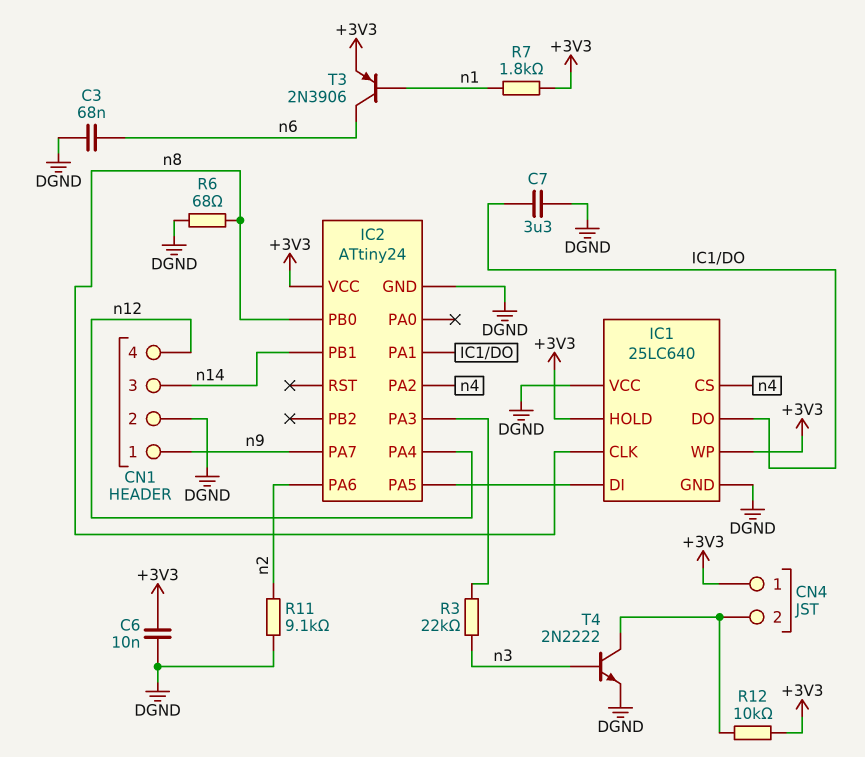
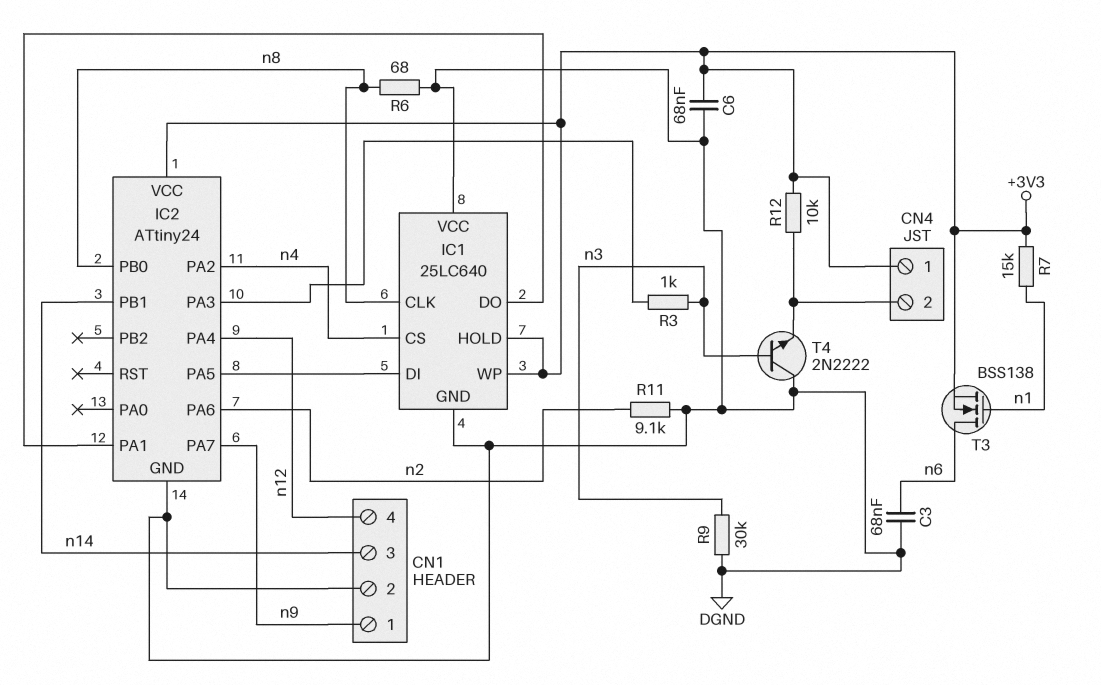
C6: 10nF (+3V3, DGND) -> 68nF (+3V3, DGND)
C7: 3.3uF (DGND, IC1/DO) -> none
R3: 22k (IC2/PA3, n3) -> 1k (IC2/PA3, n3)
R7: 1.8k (+3V3, n1) -> 15k (+3V3, n1)
R9: none -> 30k (DGND, n3)
T3: PNP 2N3906 (B n1, C n6, E +3V3) -> NMOS BSS138 (G n1, D n6, S +3V3)
T4: NPN 2N2222 (B n3, C CN4/2, E DGND) -> NPN 2N2222 (B n3, C DGND, E CN4/2)

